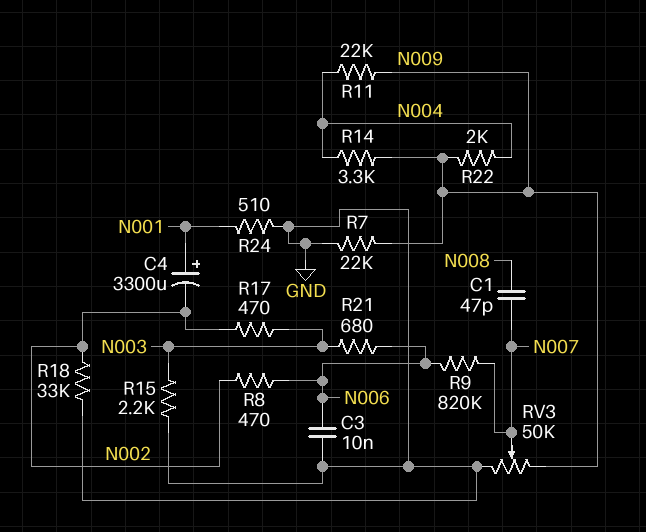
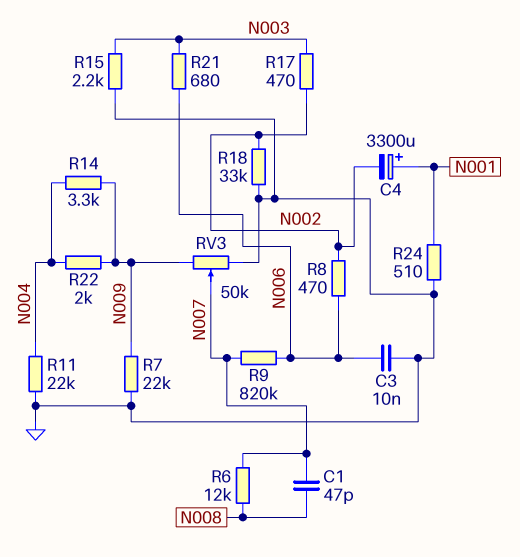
R6: none -> 12k (N007, N008)
R11: 22k (N004, N009) -> 22k (GND, N004)

